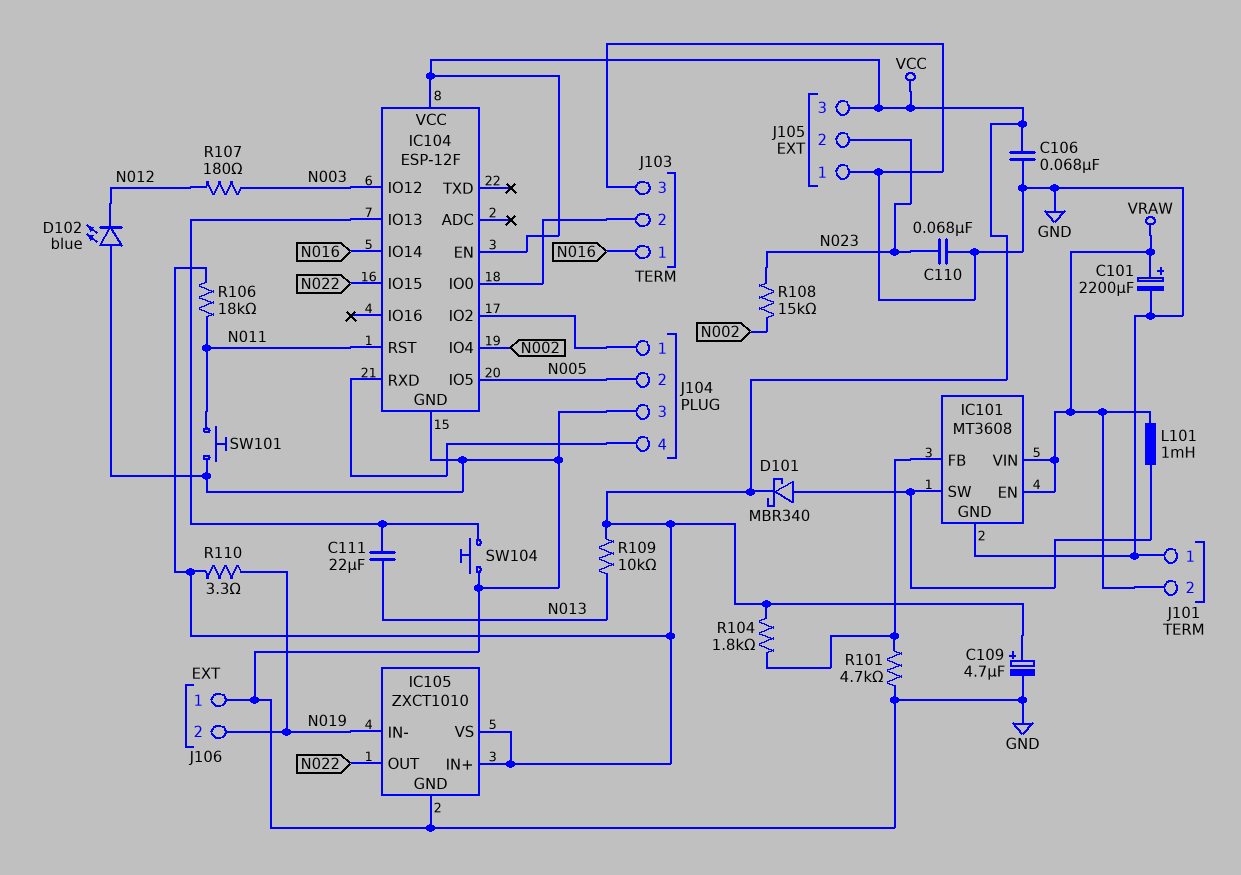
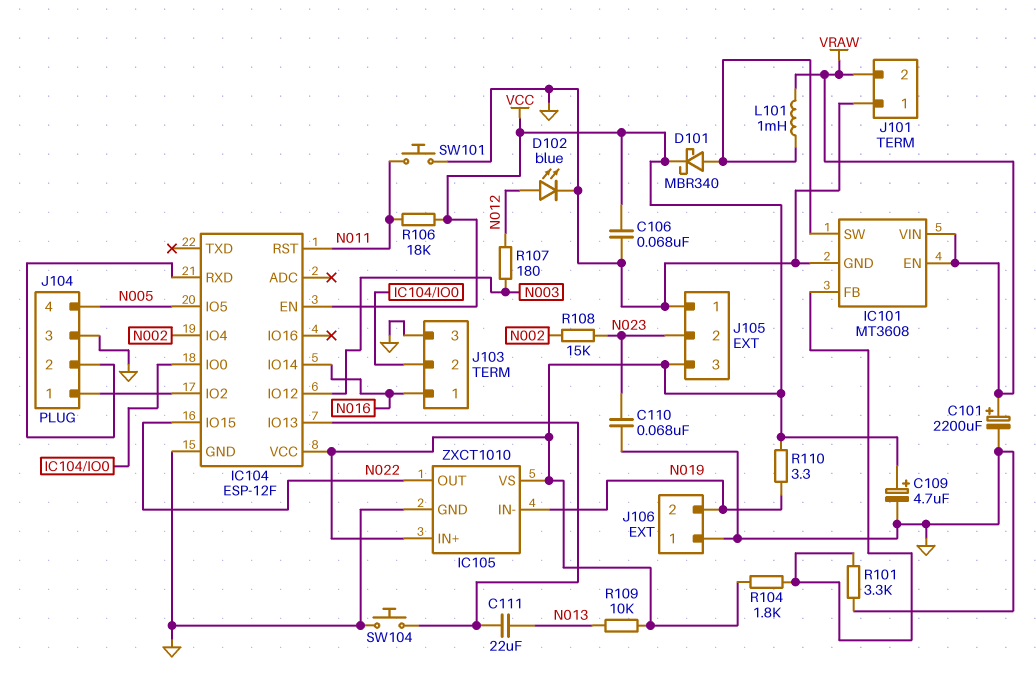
D102: LED blue (A GND, K N012) -> LED blue (A N012, K GND)
J104 pin 2: N005 -> IC104/RXD
J104 pin 4: IC104/RXD -> N005
R101: 4.7k (GND, IC101/FB) -> 3.3k (GND, IC101/FB)

